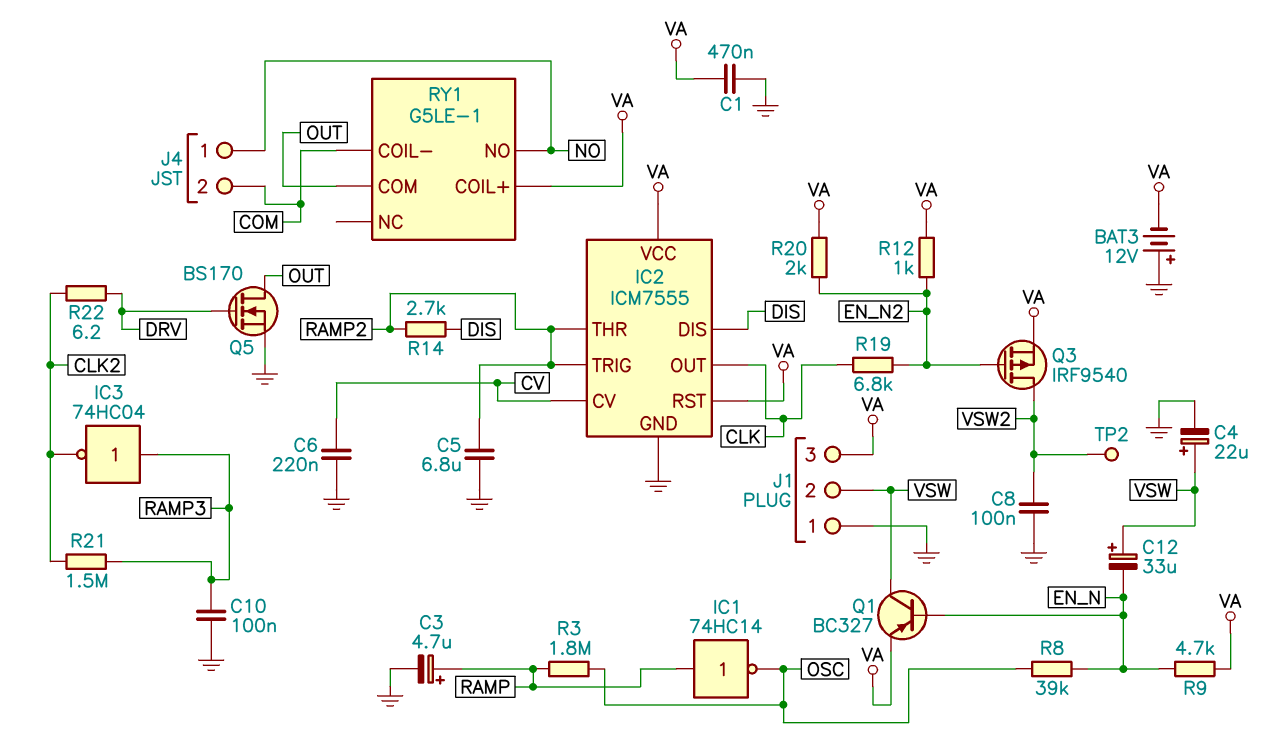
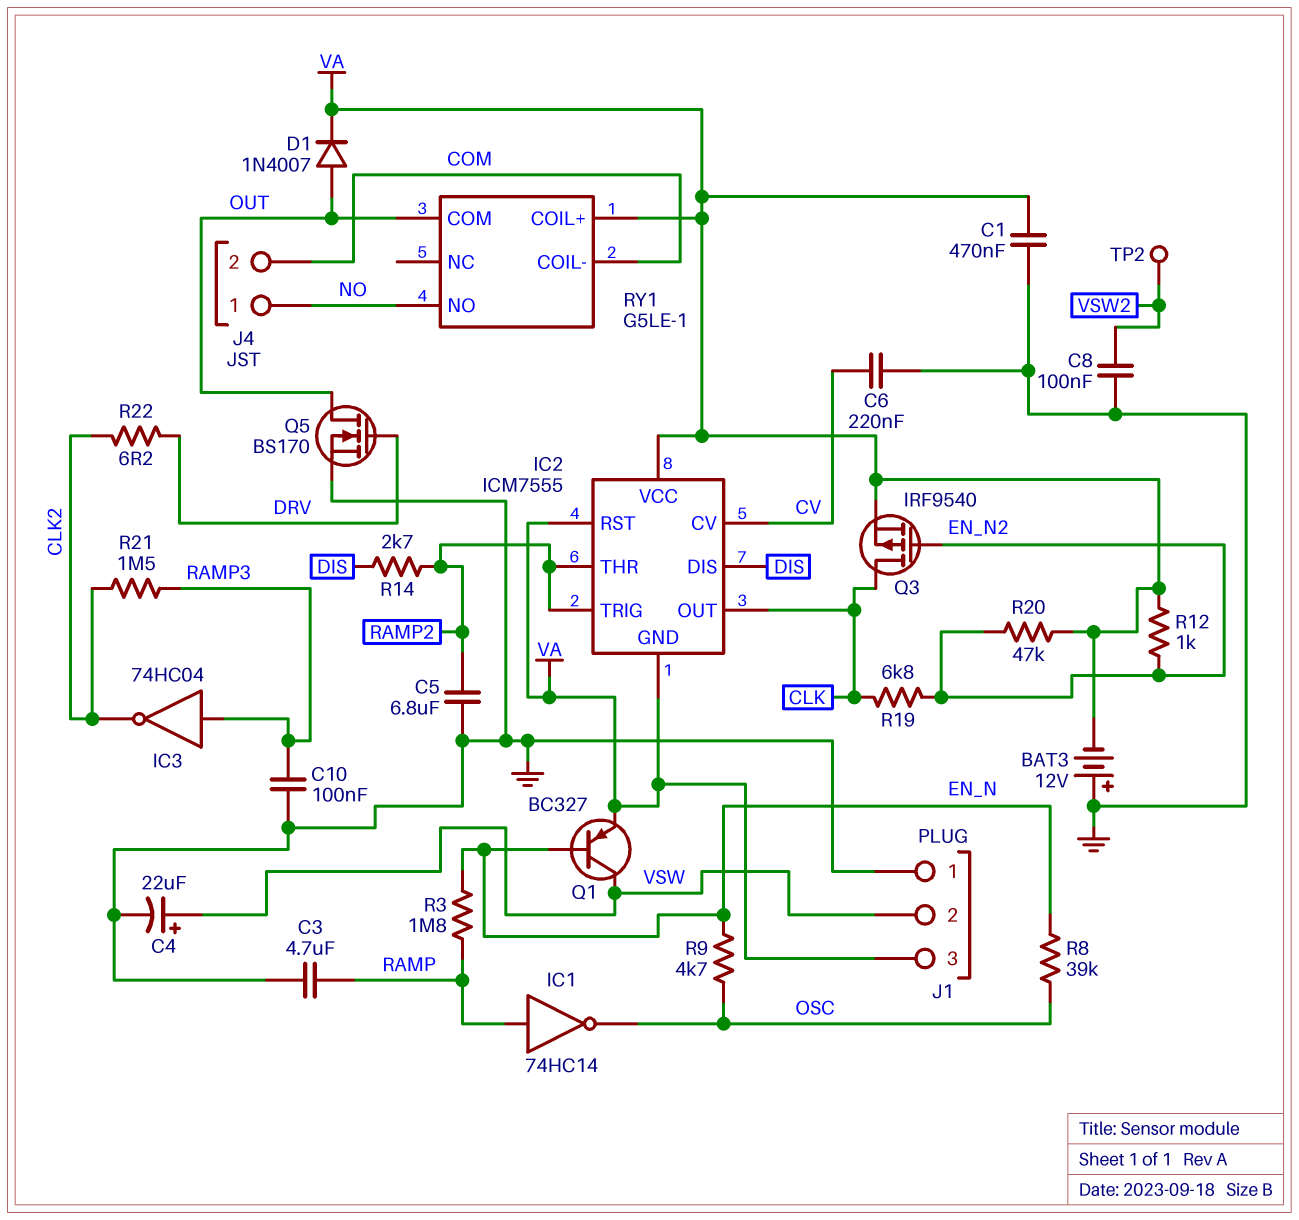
C3: 4.7uF (plus RAMP, minus GND) -> 4.7uF (GND, RAMP)
C12: 33uF (plus VSW, minus EN_N) -> none
D1: none -> diode 1N4007 (A OUT, K VA)
IC2 pin GND: GND -> VA
Q3: PMOS IRF9540 (G EN_N2, D VSW2, S VA) -> PMOS IRF9540 (G EN_N2, D CLK, S VA)
R3: 1.8M (OSC, RAMP) -> 1.8M (EN_N, RAMP)
R9: 4.7k (EN_N, VA) -> 4.7k (EN_N, OSC)
R20: 2k (EN_N2, VA) -> 47k (EN_N2, VA)

